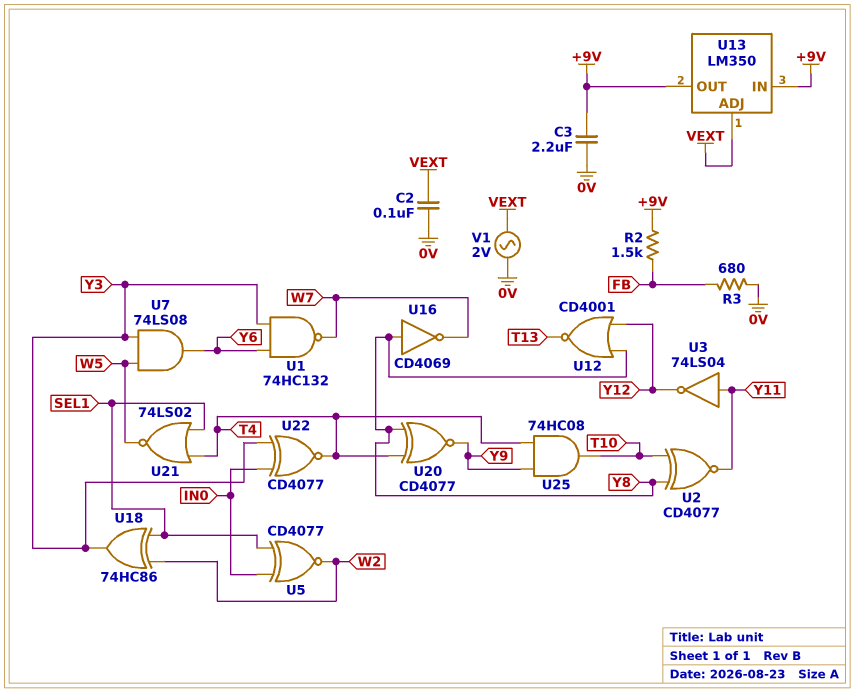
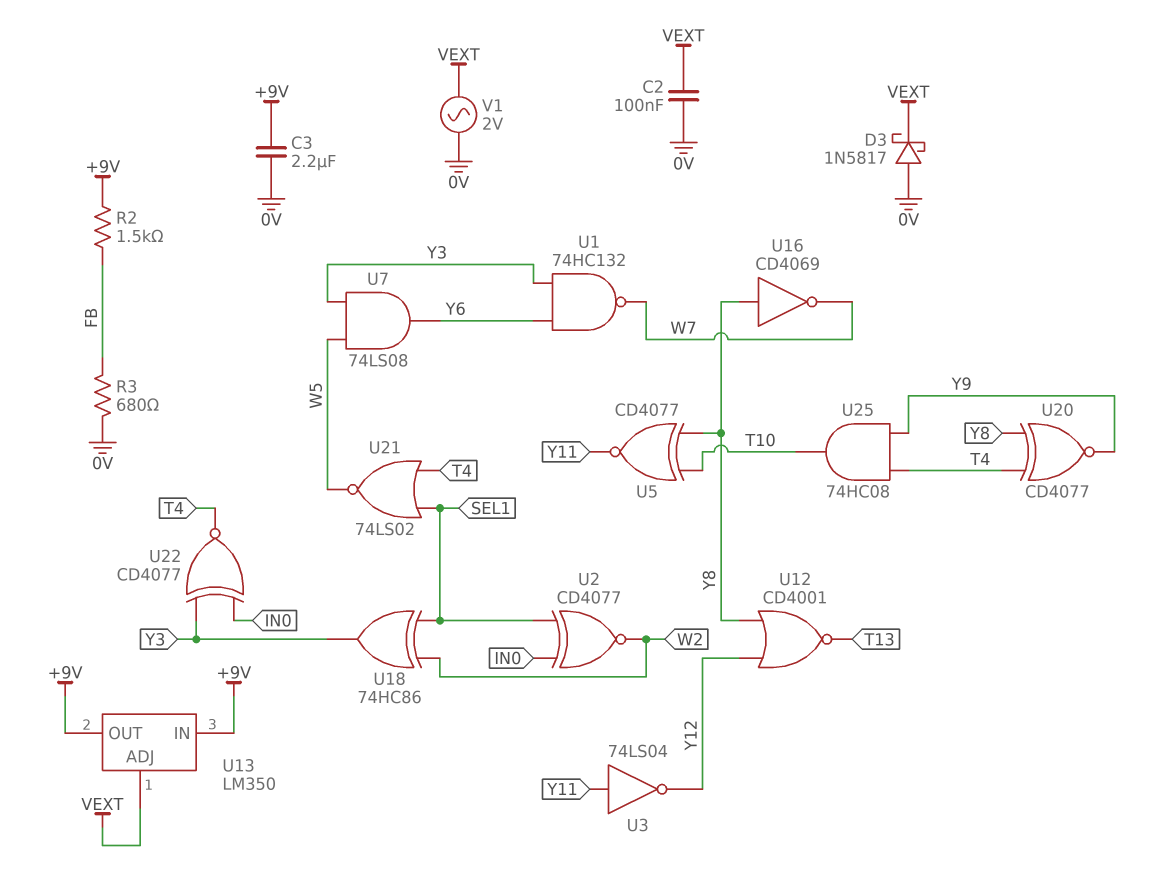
D3: none -> schottky 1N5817 (A 0V, K VEXT)
U2: XNOR CD4077 (in T10, in Y8, out Y11) -> XNOR CD4077 (in IN0, in SEL1, out W2)
U5: XNOR CD4077 (in IN0, in SEL1, out W2) -> XNOR CD4077 (in T10, in Y8, out Y11)

